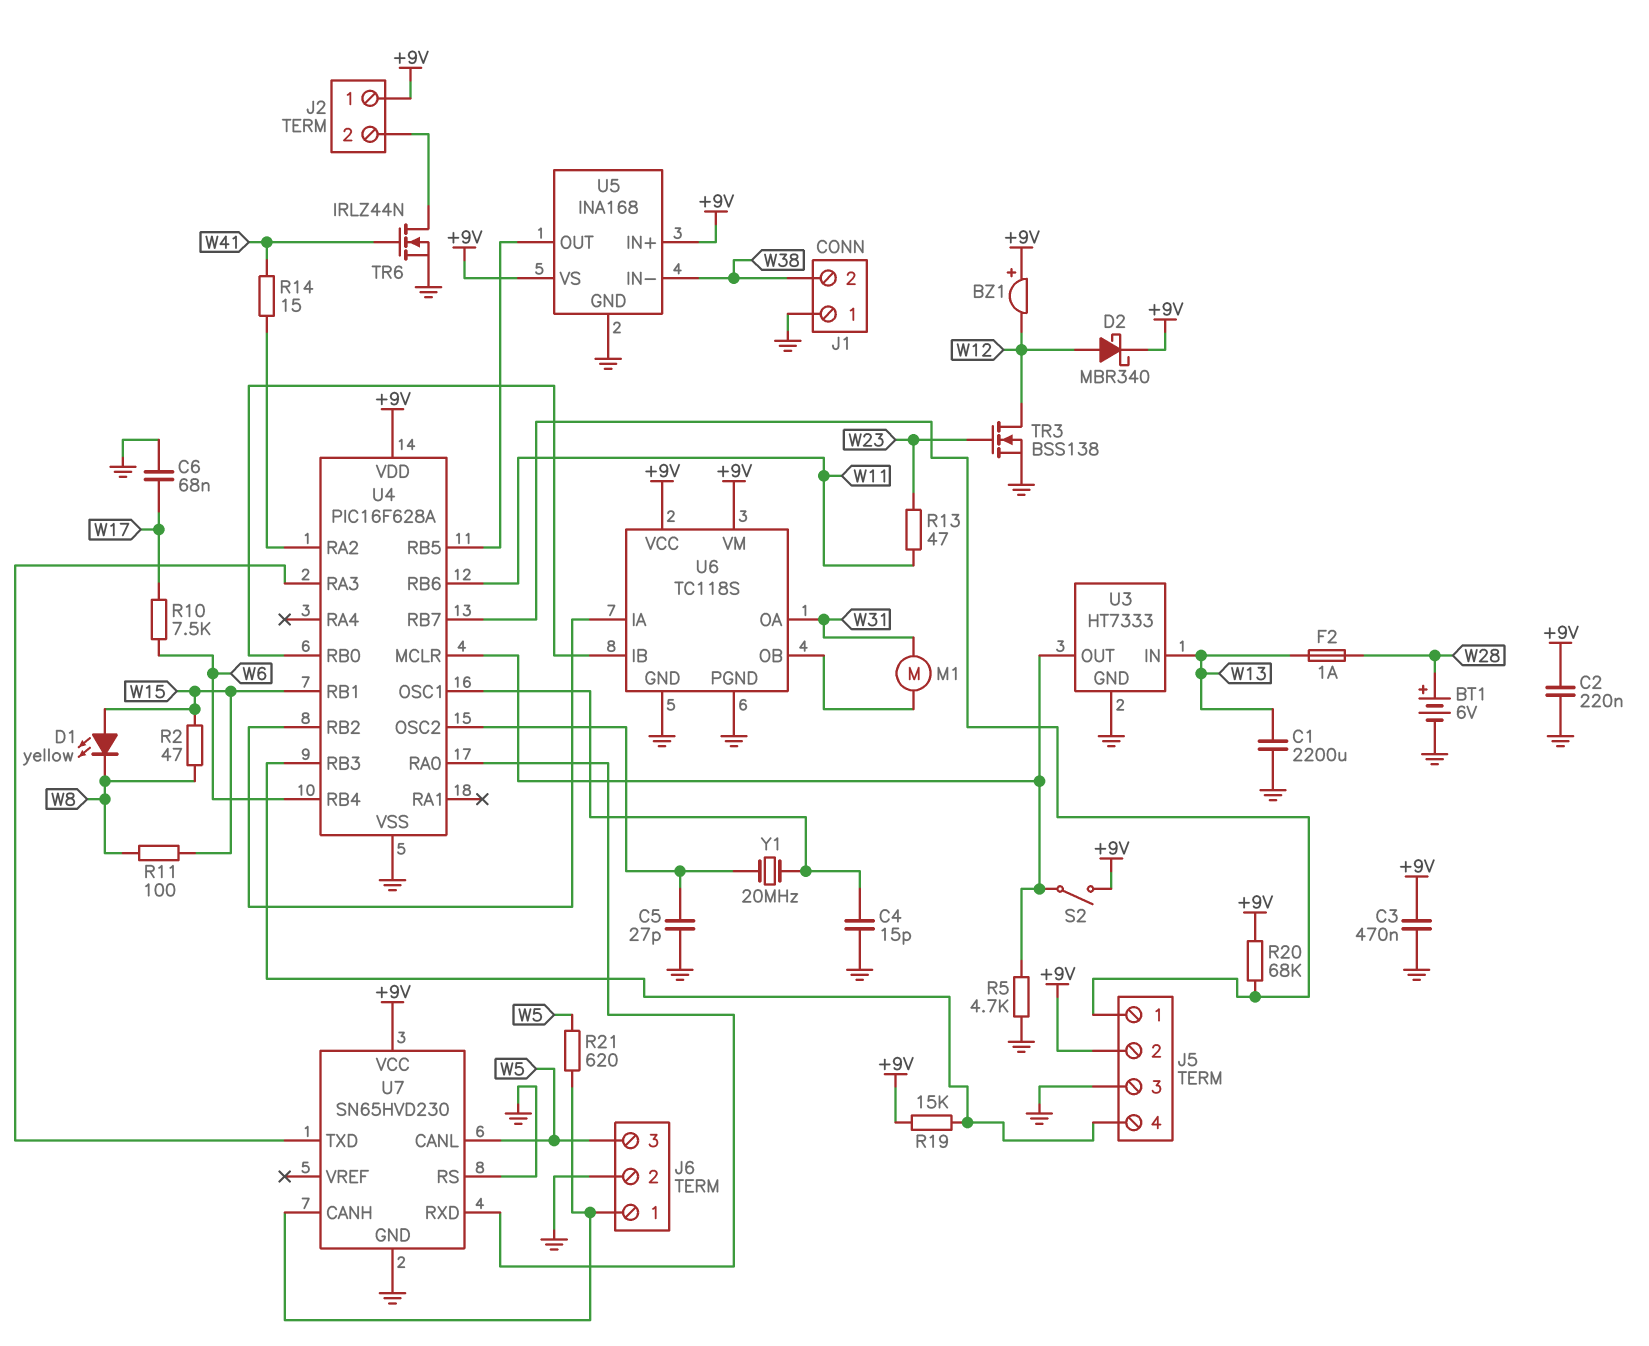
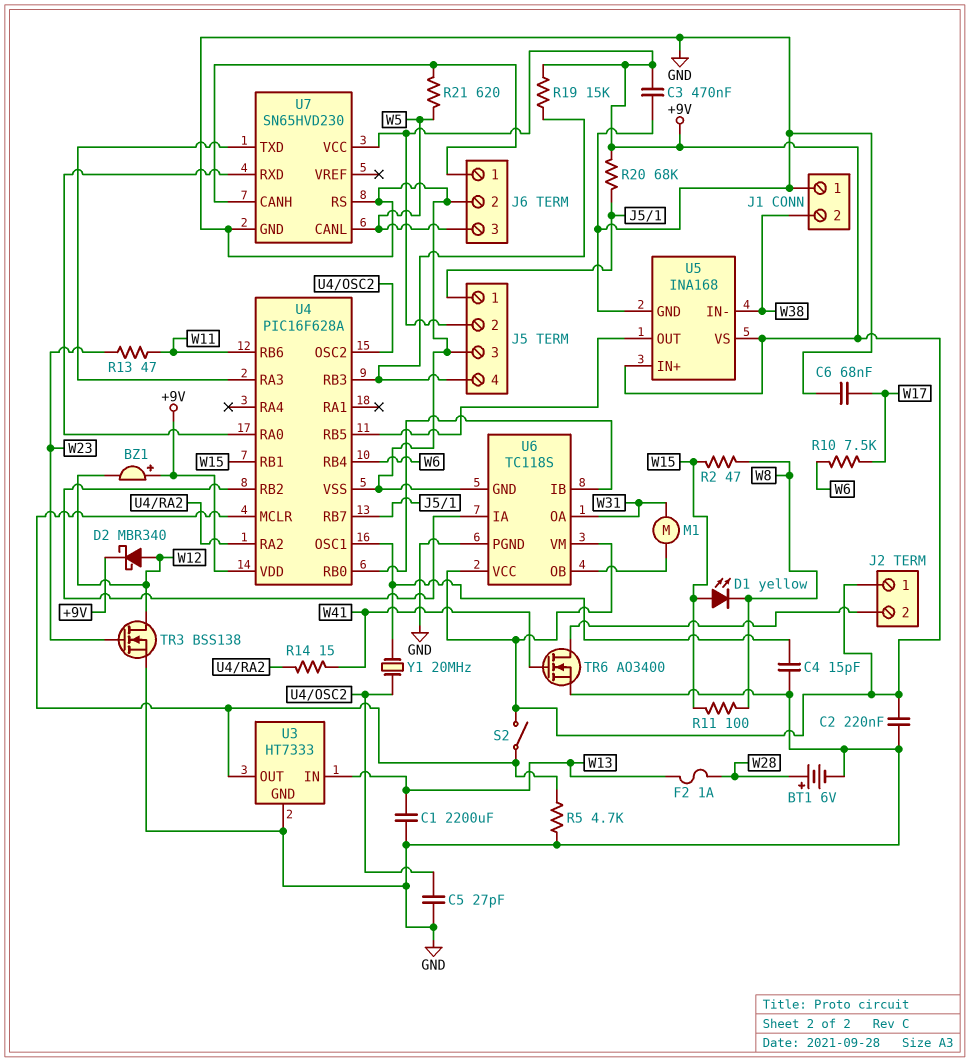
TR6: NMOS IRLZ44N (G W41, D J2/2, S GND) -> NMOS AO3400 (G W41, D J2/2, S GND)

